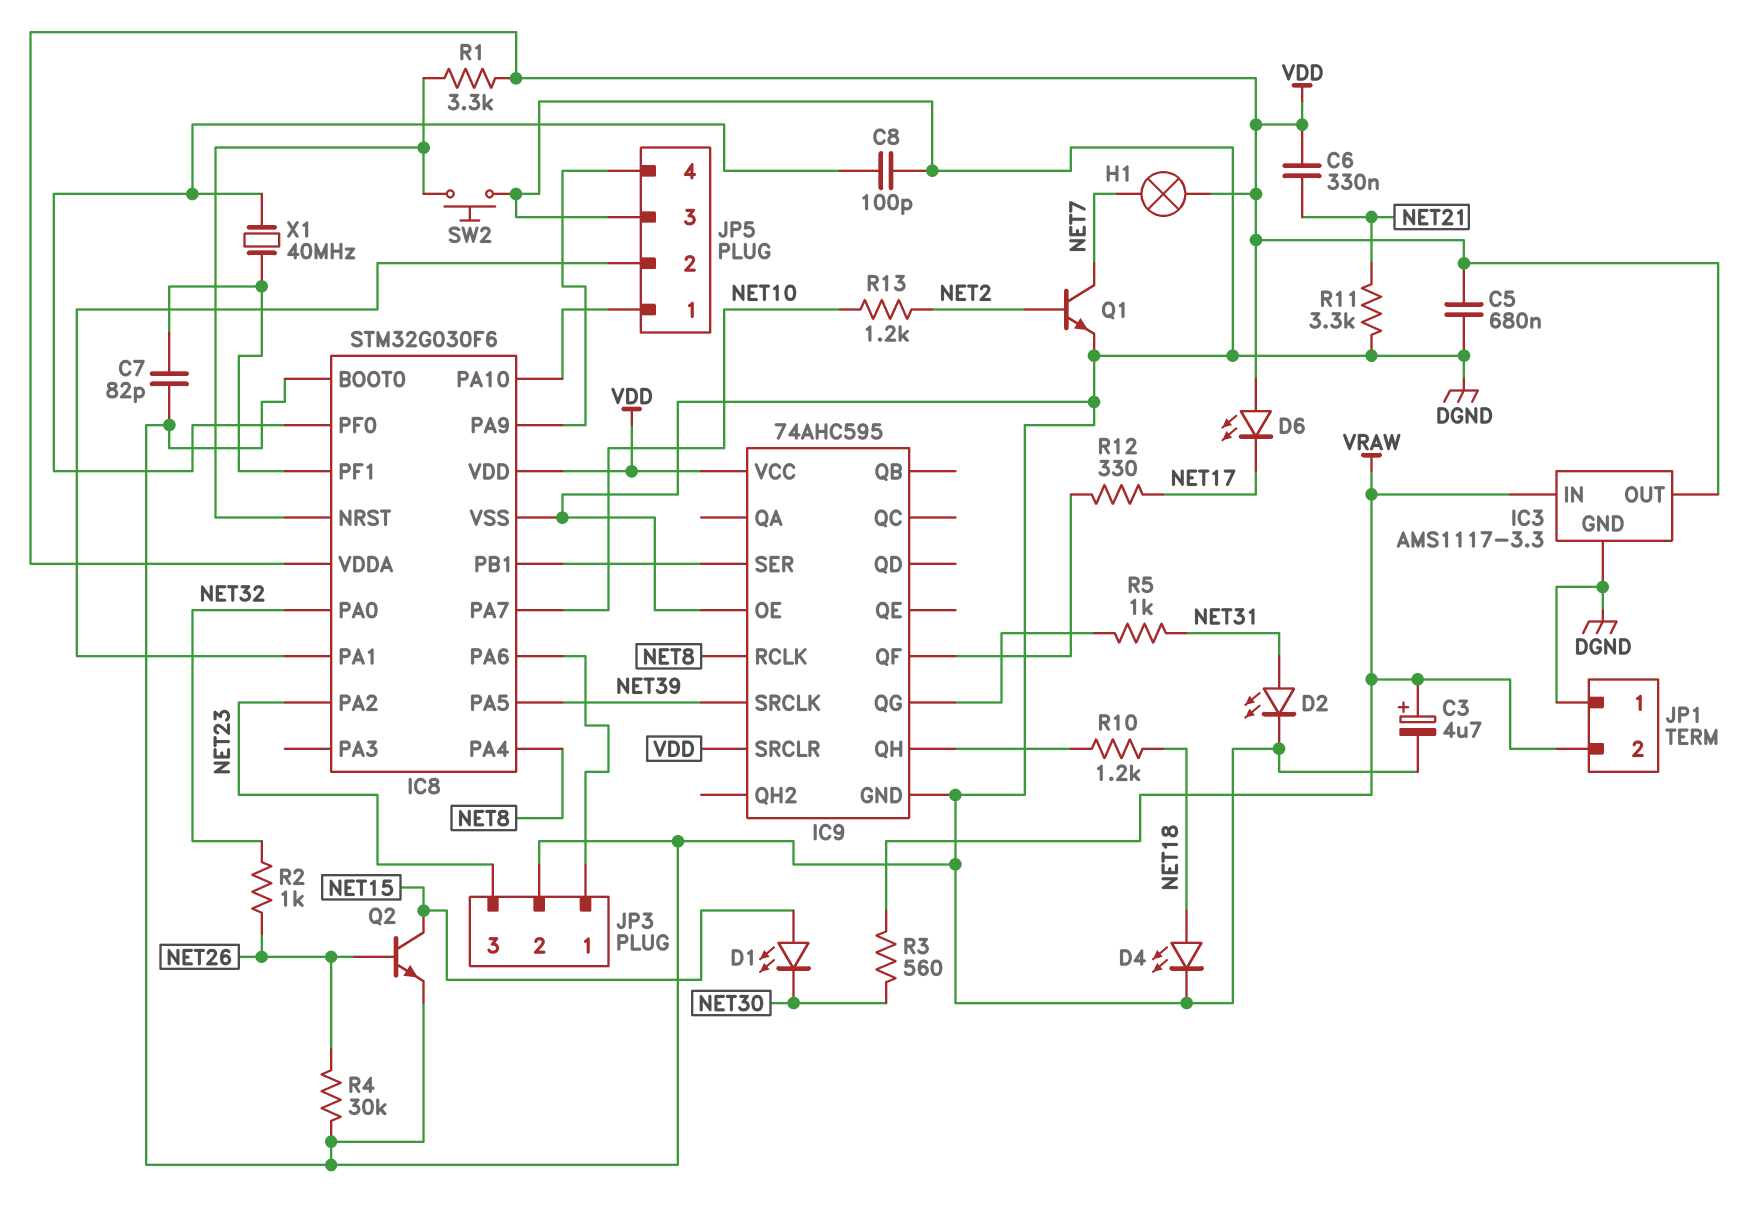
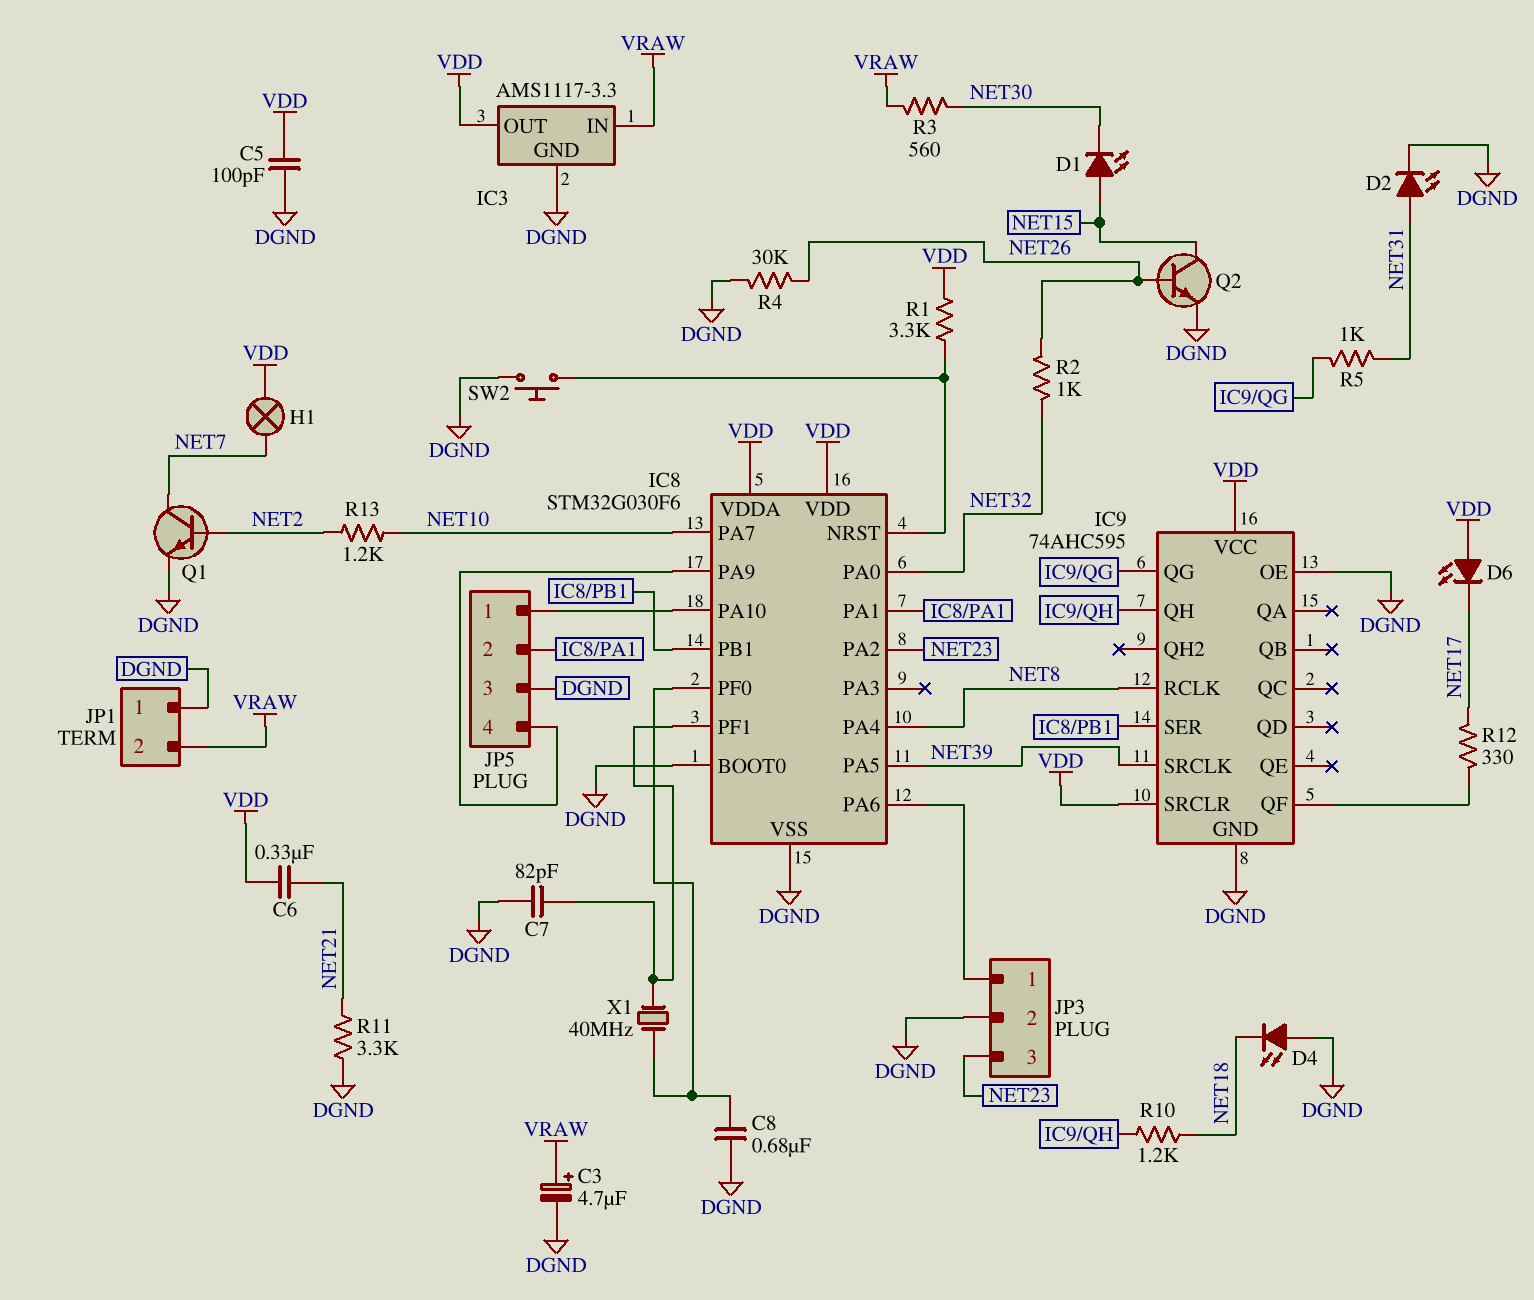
C5: 680nF (DGND, VDD) -> 100pF (DGND, VDD)
C8: 100pF (DGND, IC8/PF0) -> 680nF (DGND, IC8/PF0)
D4: LED (A NET18, K DGND) -> LED (A DGND, K NET18)

